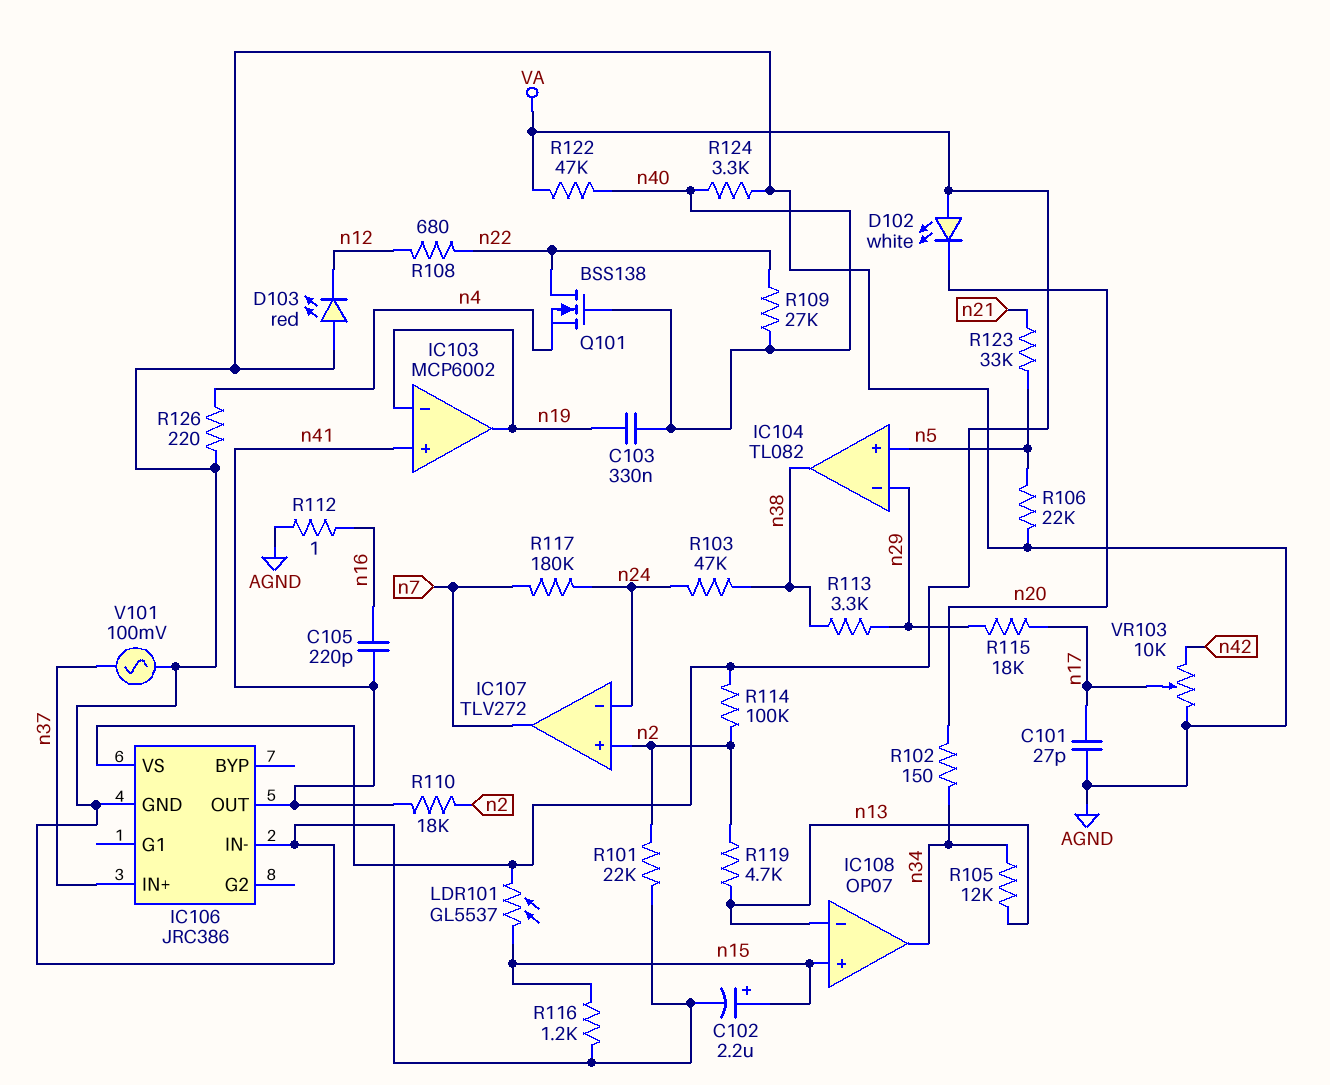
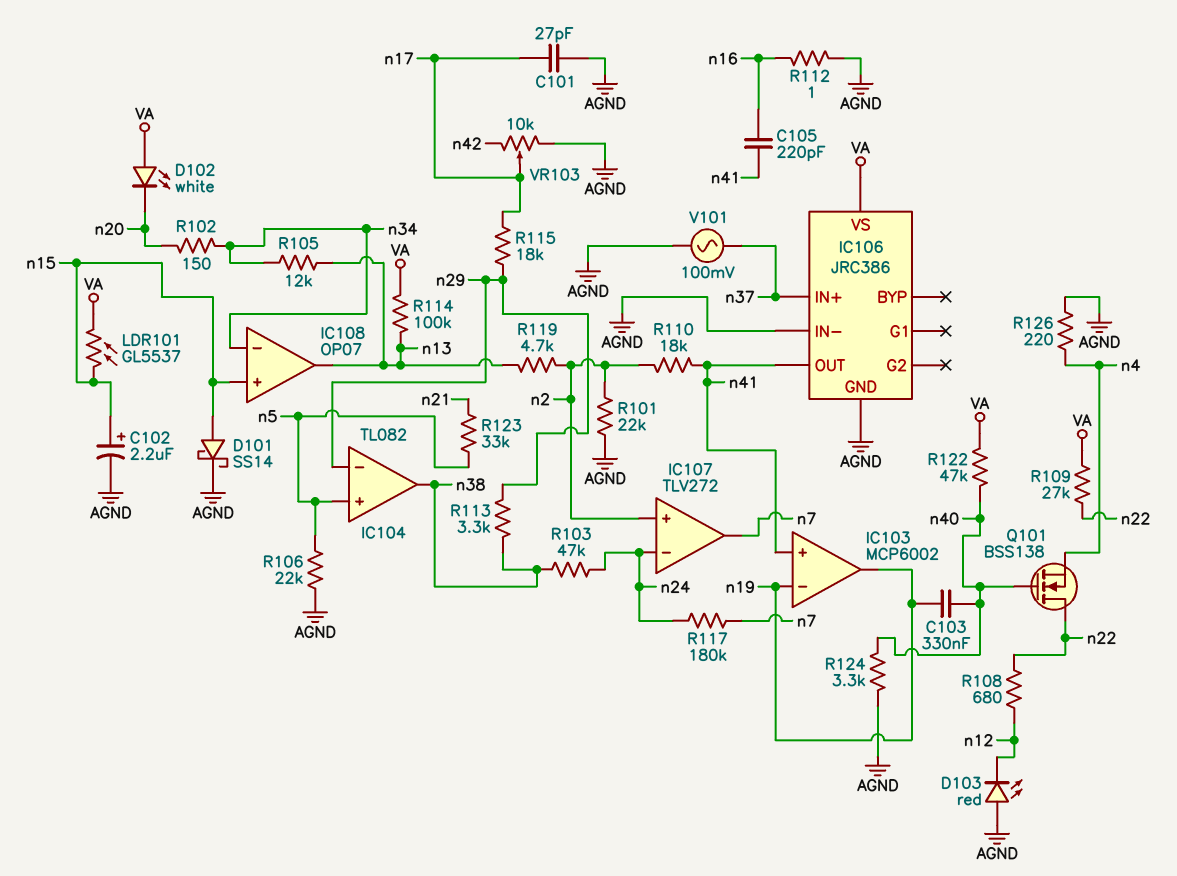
D101: none -> schottky SS14 (A n15, K AGND)
IC108 pin in-: n13 -> n34
IC108 pin out: n34 -> n13
R109: 27k (n22, n40) -> 27k (VA, n22)
R114: 100k (VA, n2) -> 100k (VA, n13)
R116: 1.2k (AGND, n15) -> none

